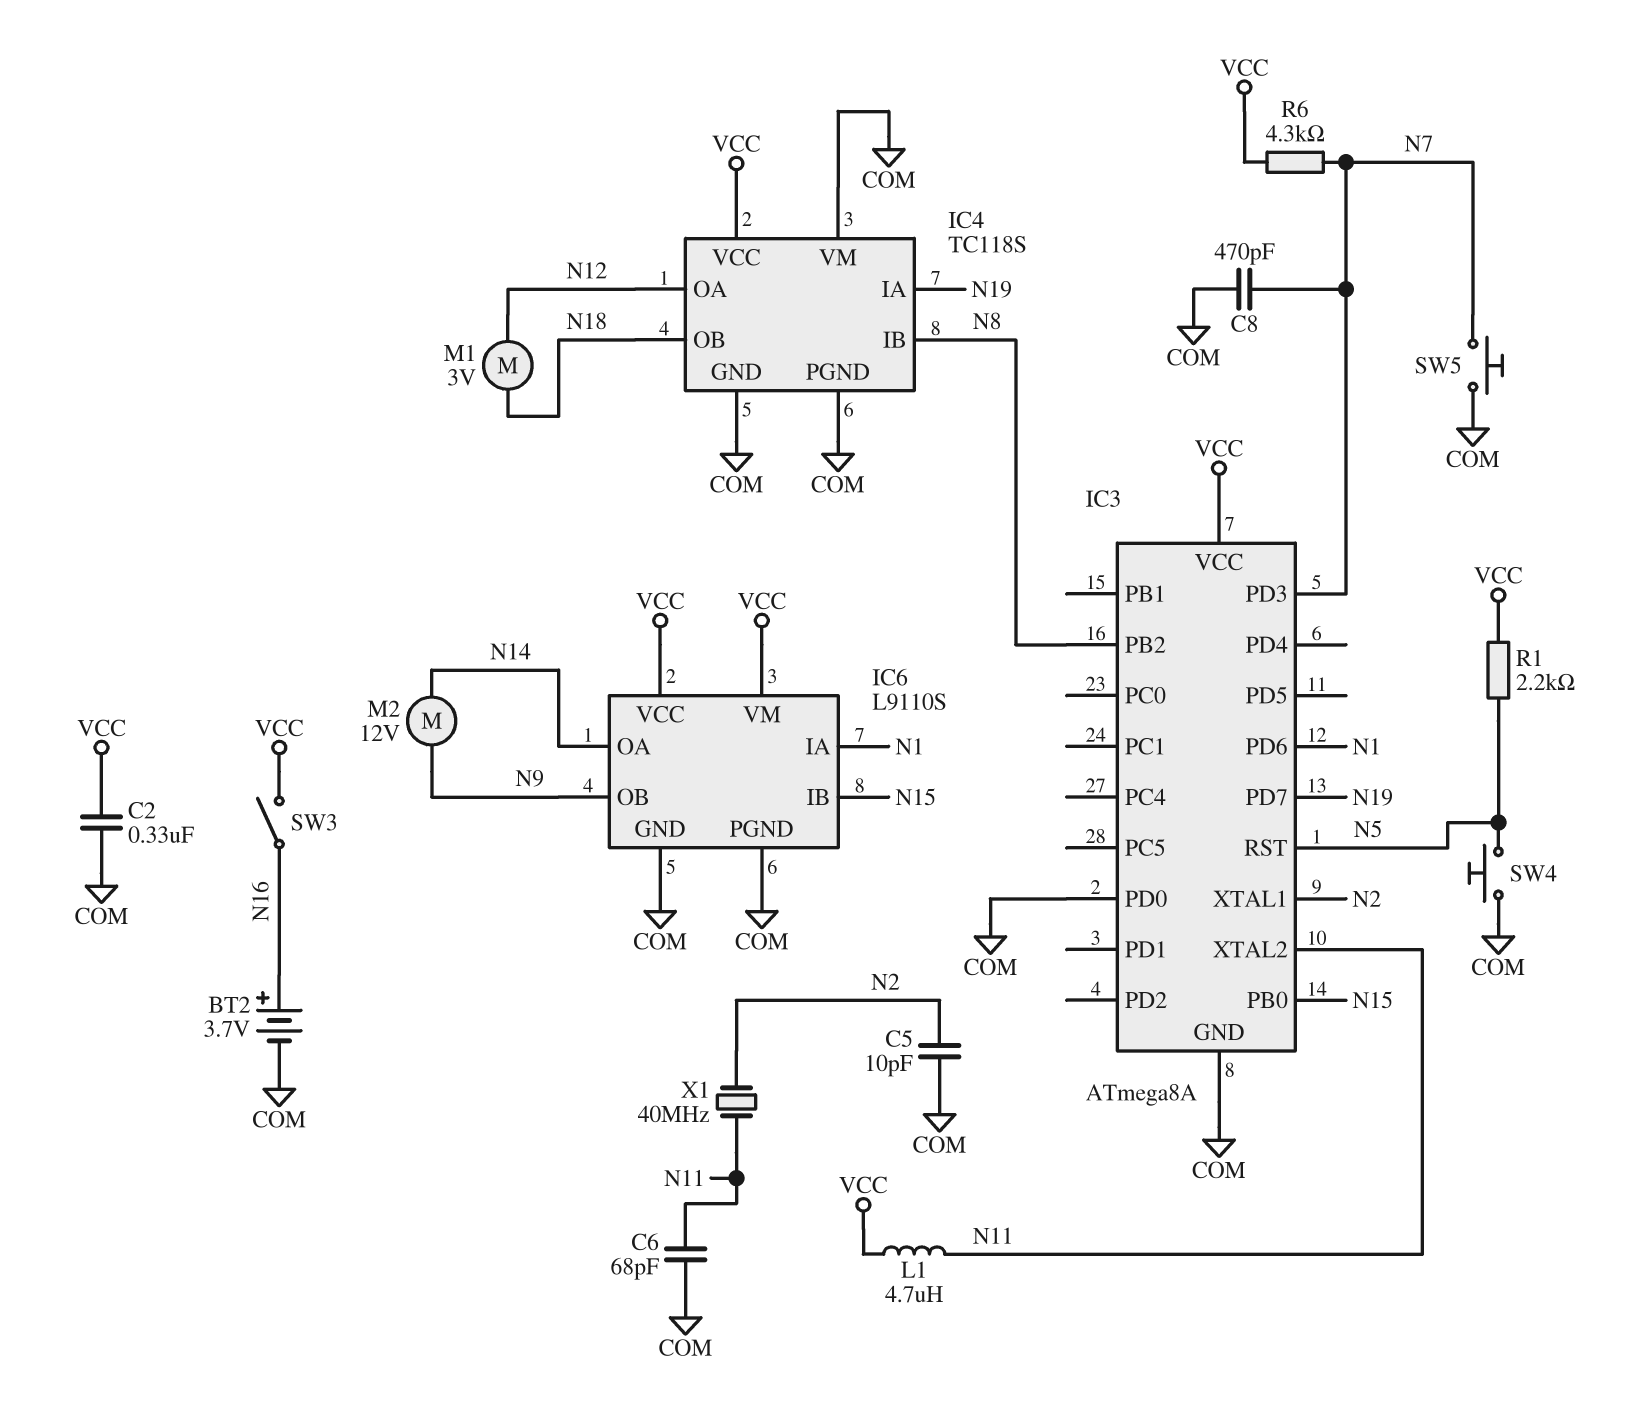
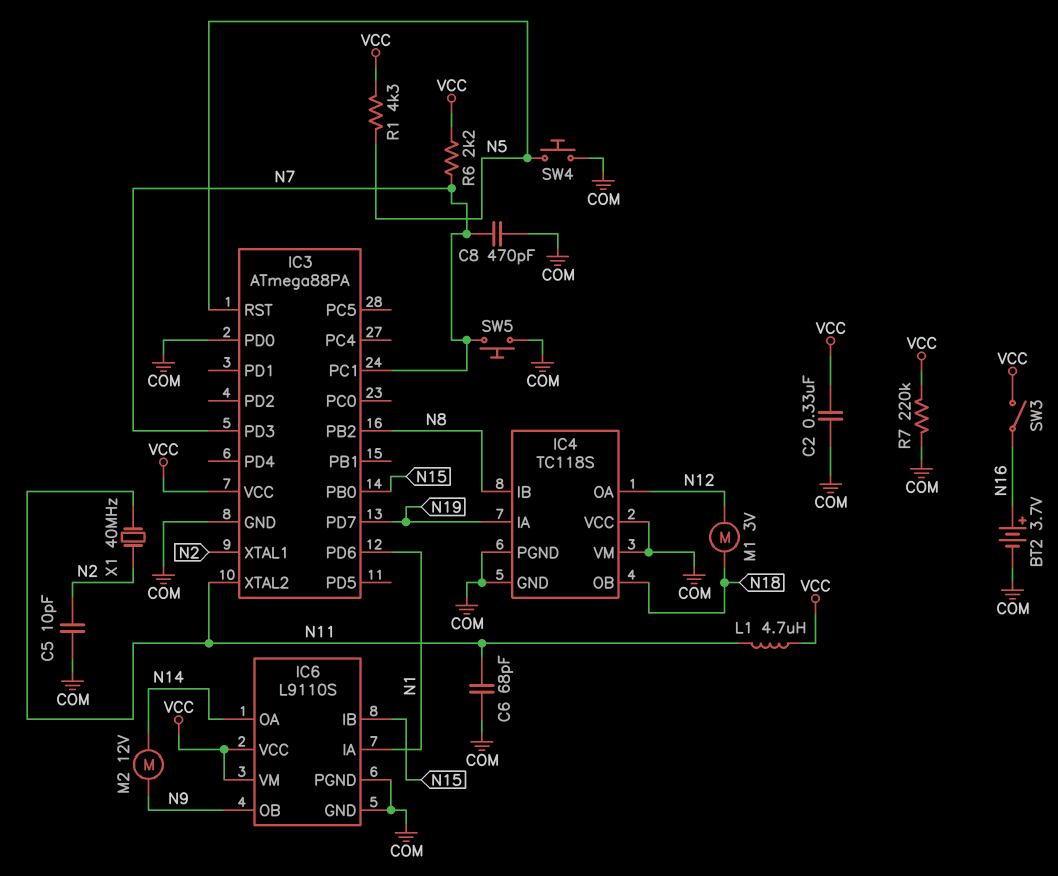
IC3: ATmega8A -> ATmega88PA
IC3 pin PC1: none -> N7
IC4 pin VCC: VCC -> COM
R1: 2.2k (N5, VCC) -> 4.3k (N5, VCC)
R6: 4.3k (N7, VCC) -> 2.2k (N7, VCC)
R7: none -> 220k (COM, VCC)

